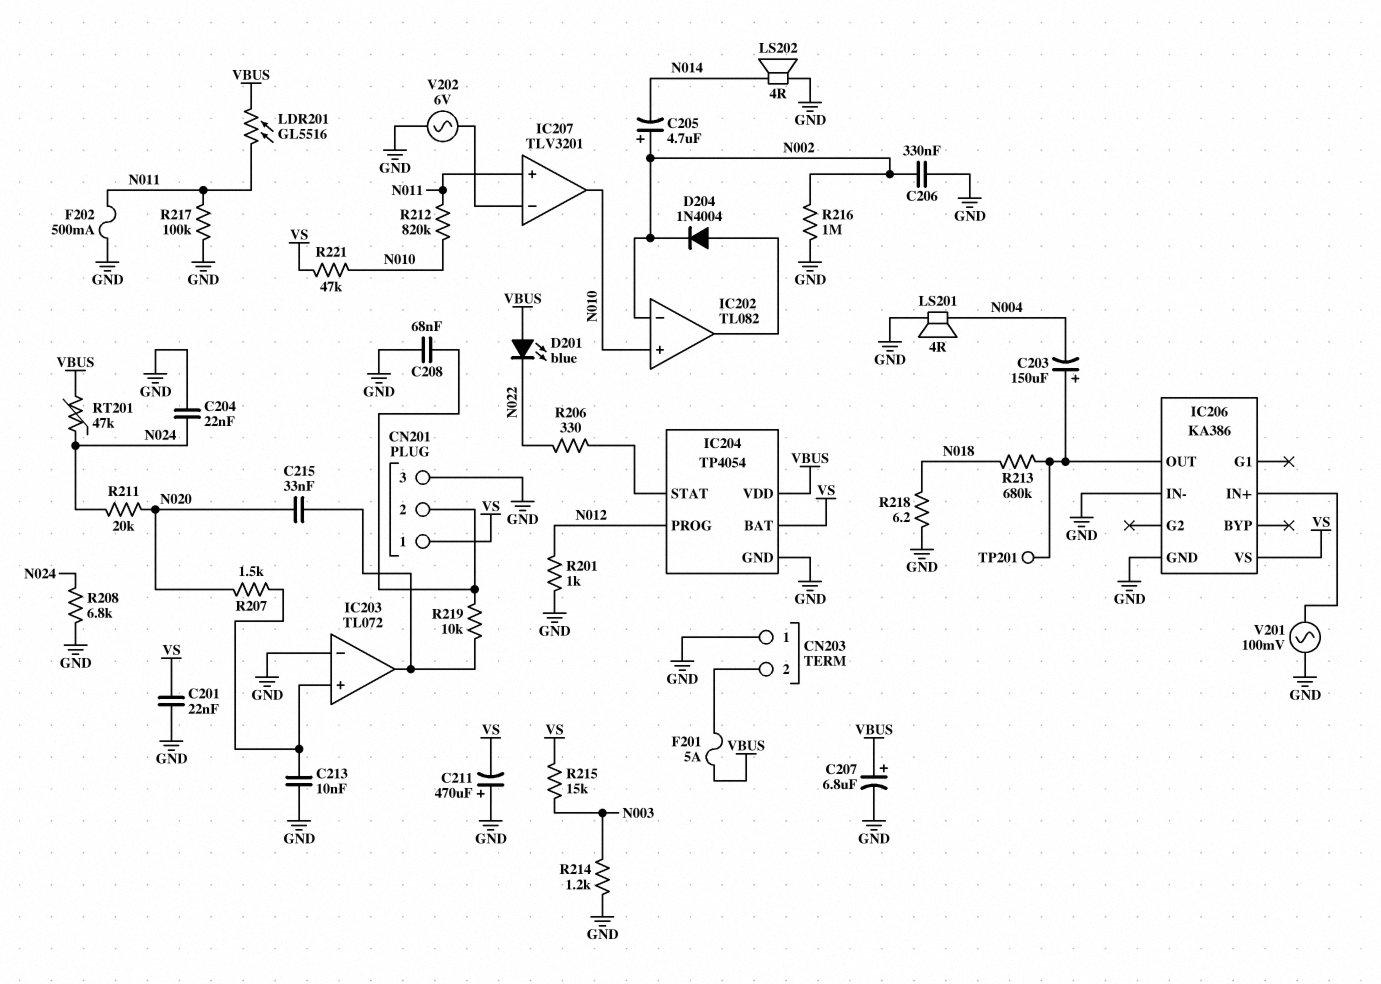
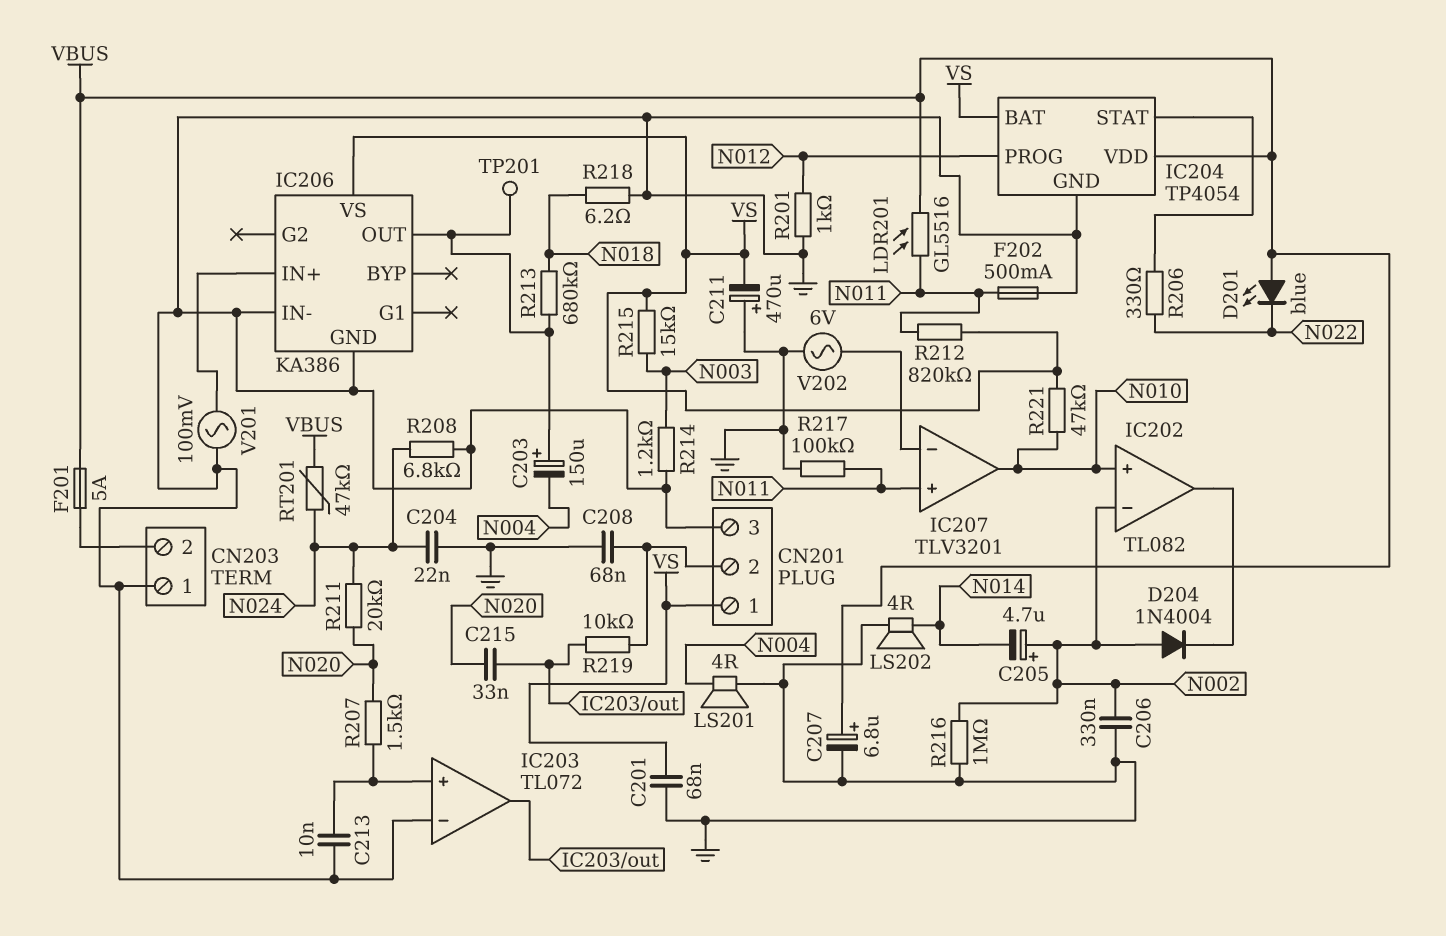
C201: 22nF (GND, VS) -> 68nF (GND, VS)
D204: diode 1N4004 (A IC202/out, K N002) -> diode 1N4004 (A N002, K IC202/out)
R212: 820k (N010, N011) -> 820k (N011, VS)

